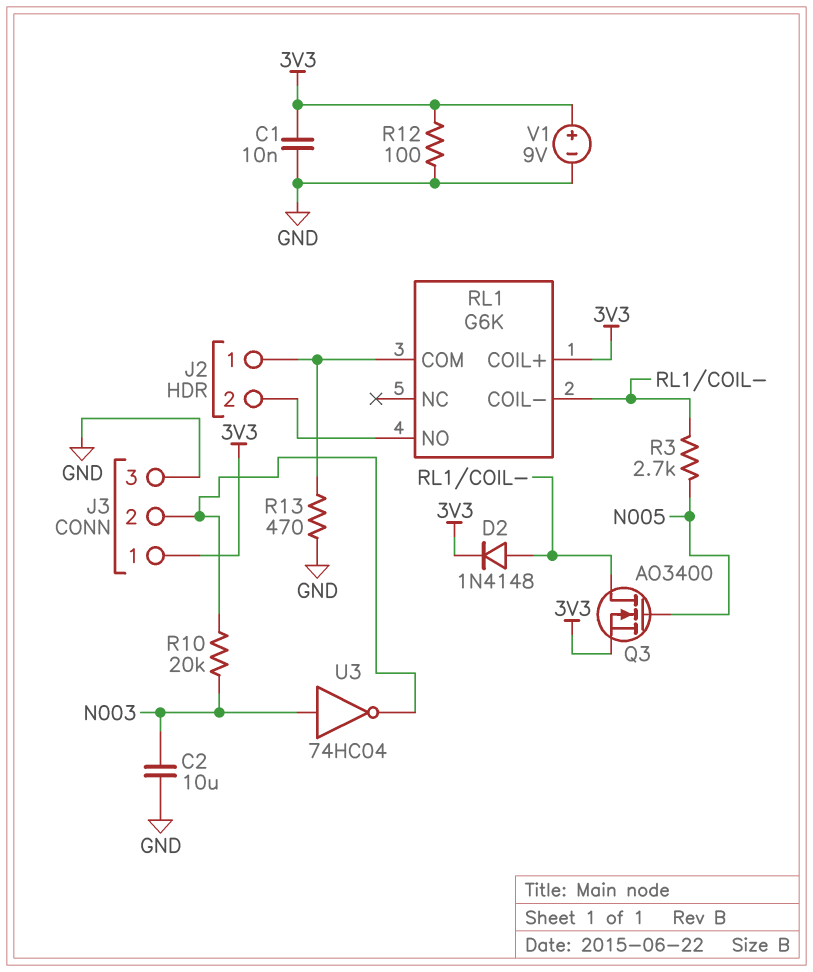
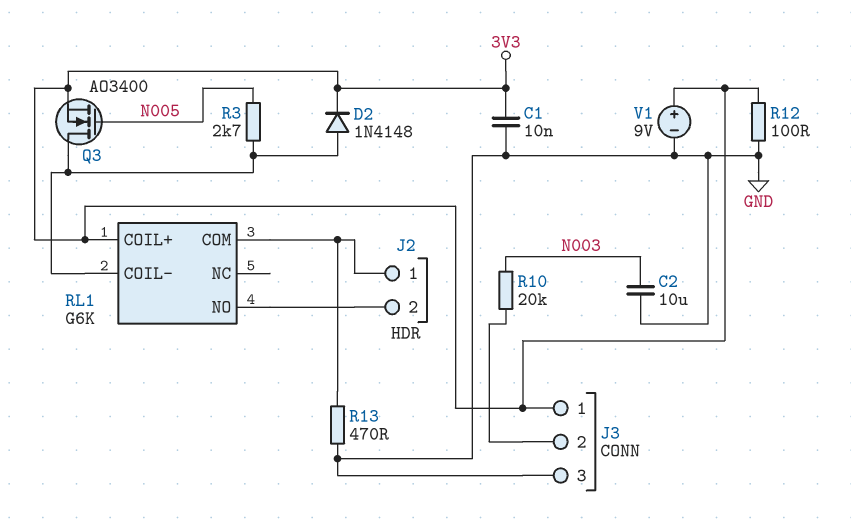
U3: NOT 74HC04 (in N003, out J3/2) -> none

